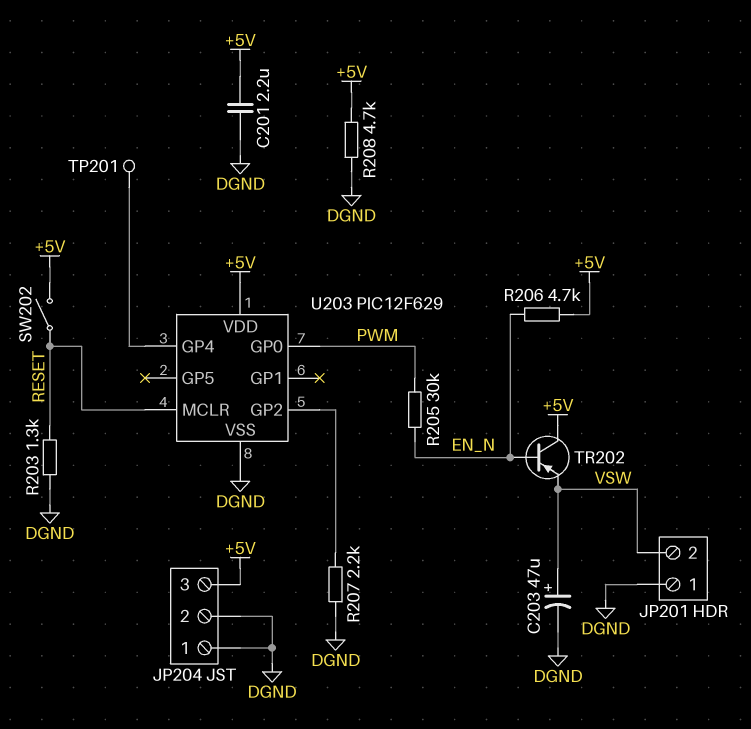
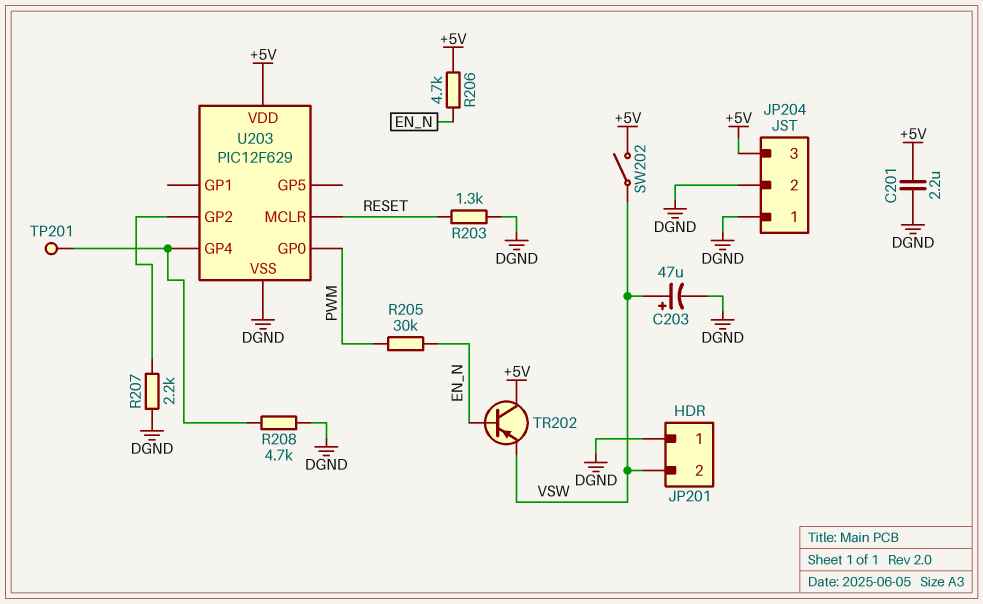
R208: 4.7k (+5V, DGND) -> 4.7k (DGND, U203/GP4)
SW202: switch (+5V, RESET) -> switch (+5V, VSW)

